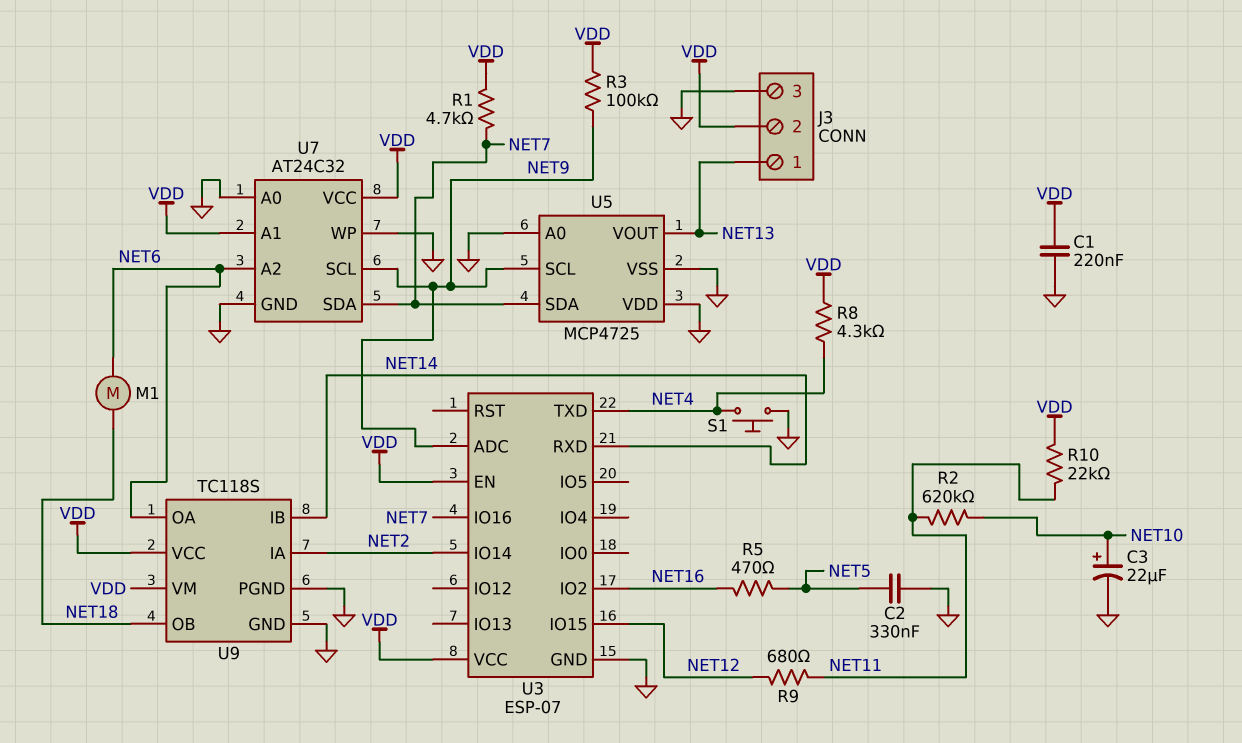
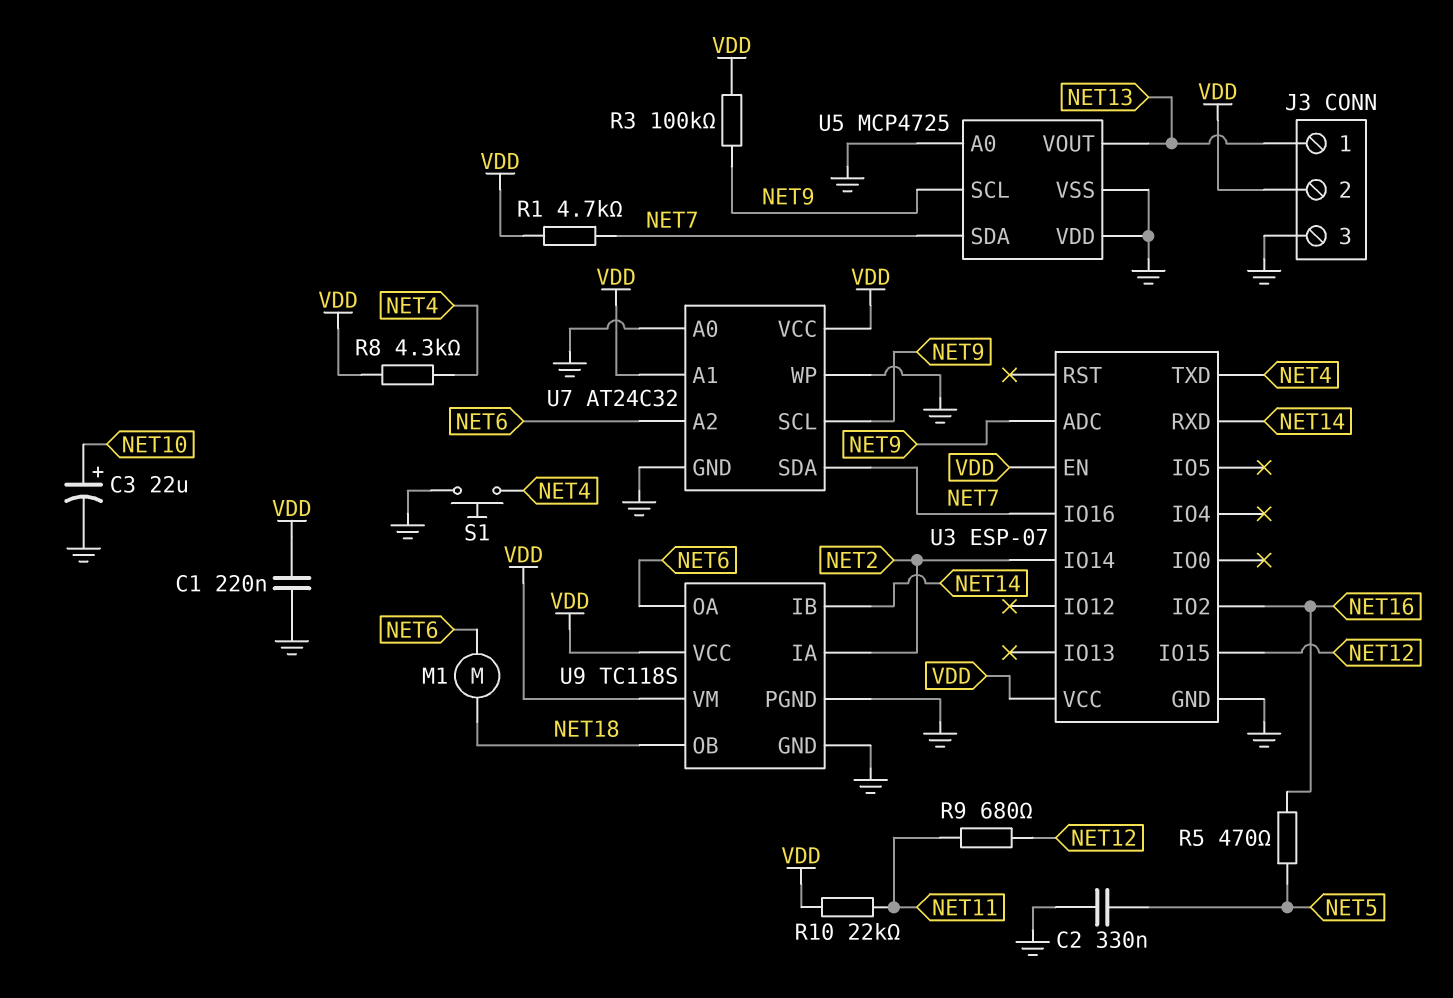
R2: 620k (NET10, NET11) -> none

